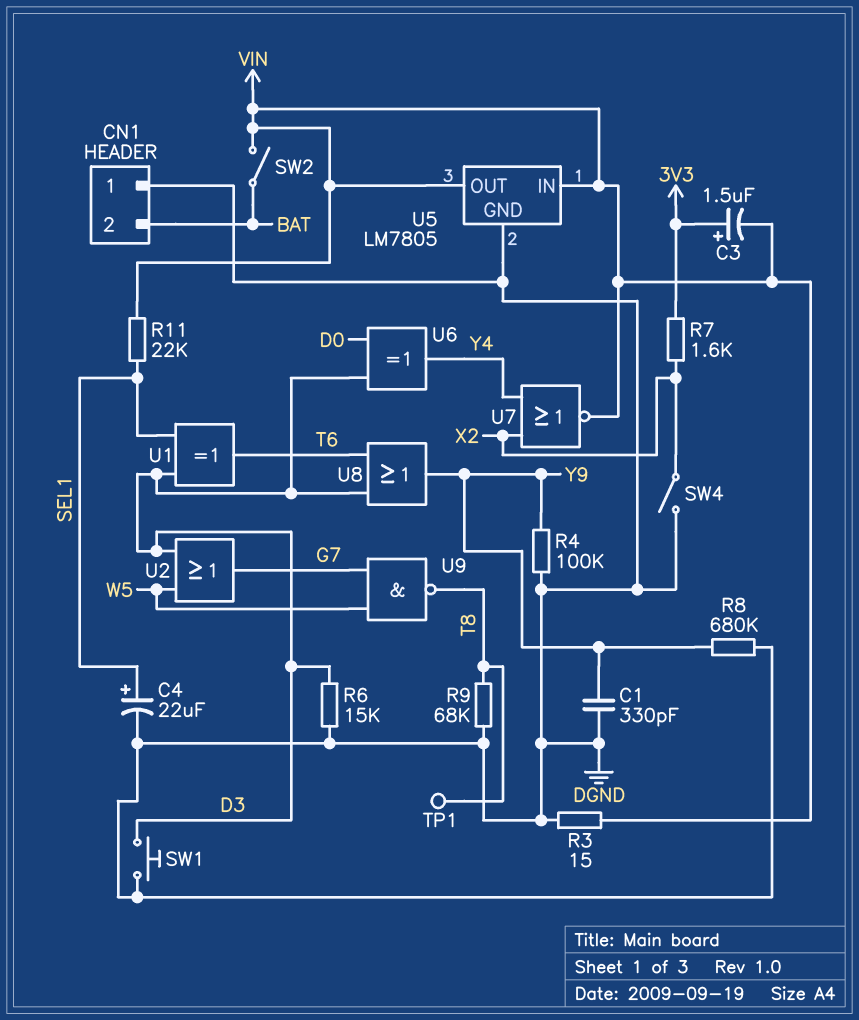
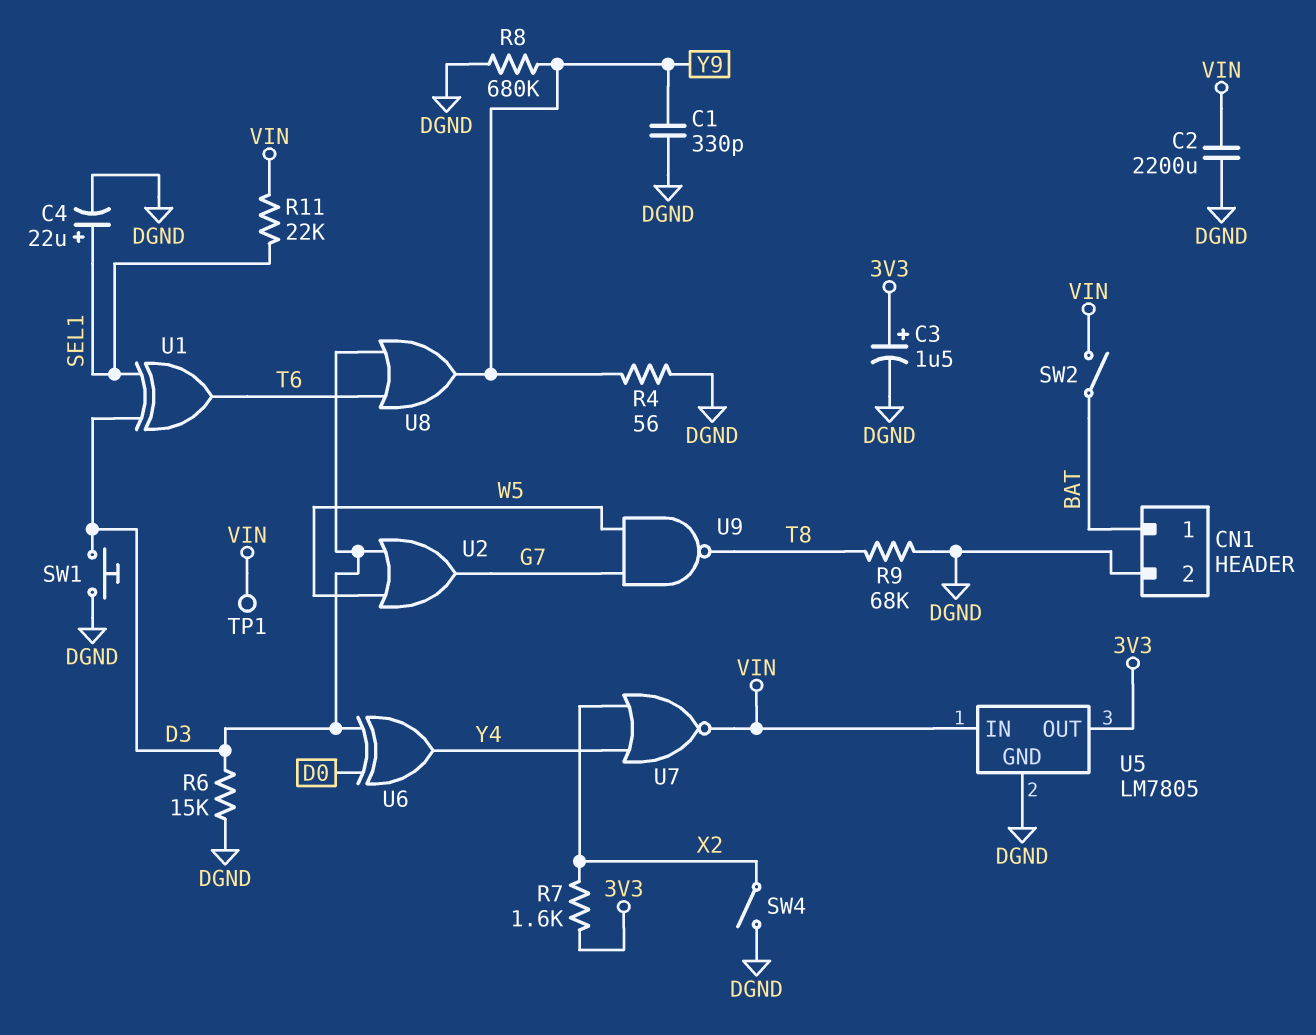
C2: none -> 2200uF (DGND, VIN)
C3: 1.5uF (plus 3V3, minus VIN) -> 1.5uF (plus 3V3, minus DGND)
CN1 pin 1: DGND -> BAT
CN1 pin 2: BAT -> DGND
R3: 15 (DGND, VIN) -> none
R4: 100k (DGND, Y9) -> 56 (DGND, Y9)
TP1: test point (T8) -> test point (VIN)
U5 pin OUT: VIN -> 3V3

